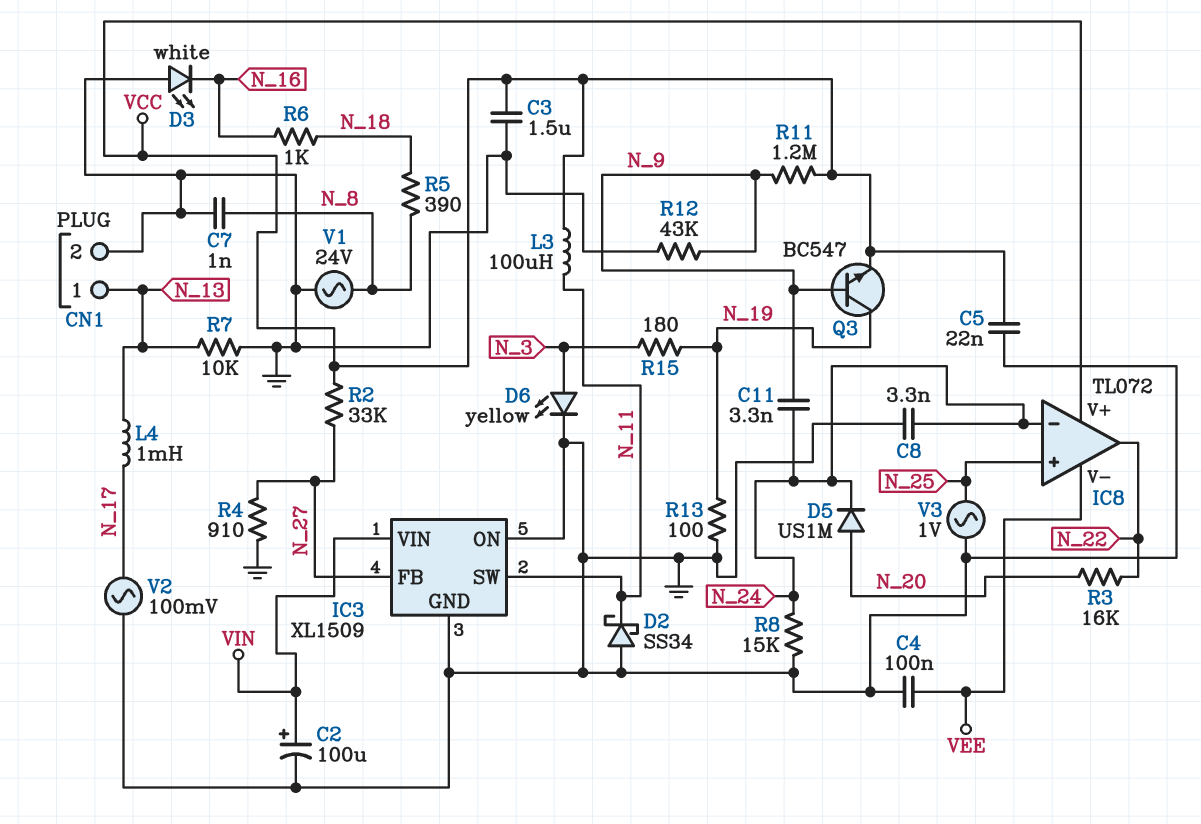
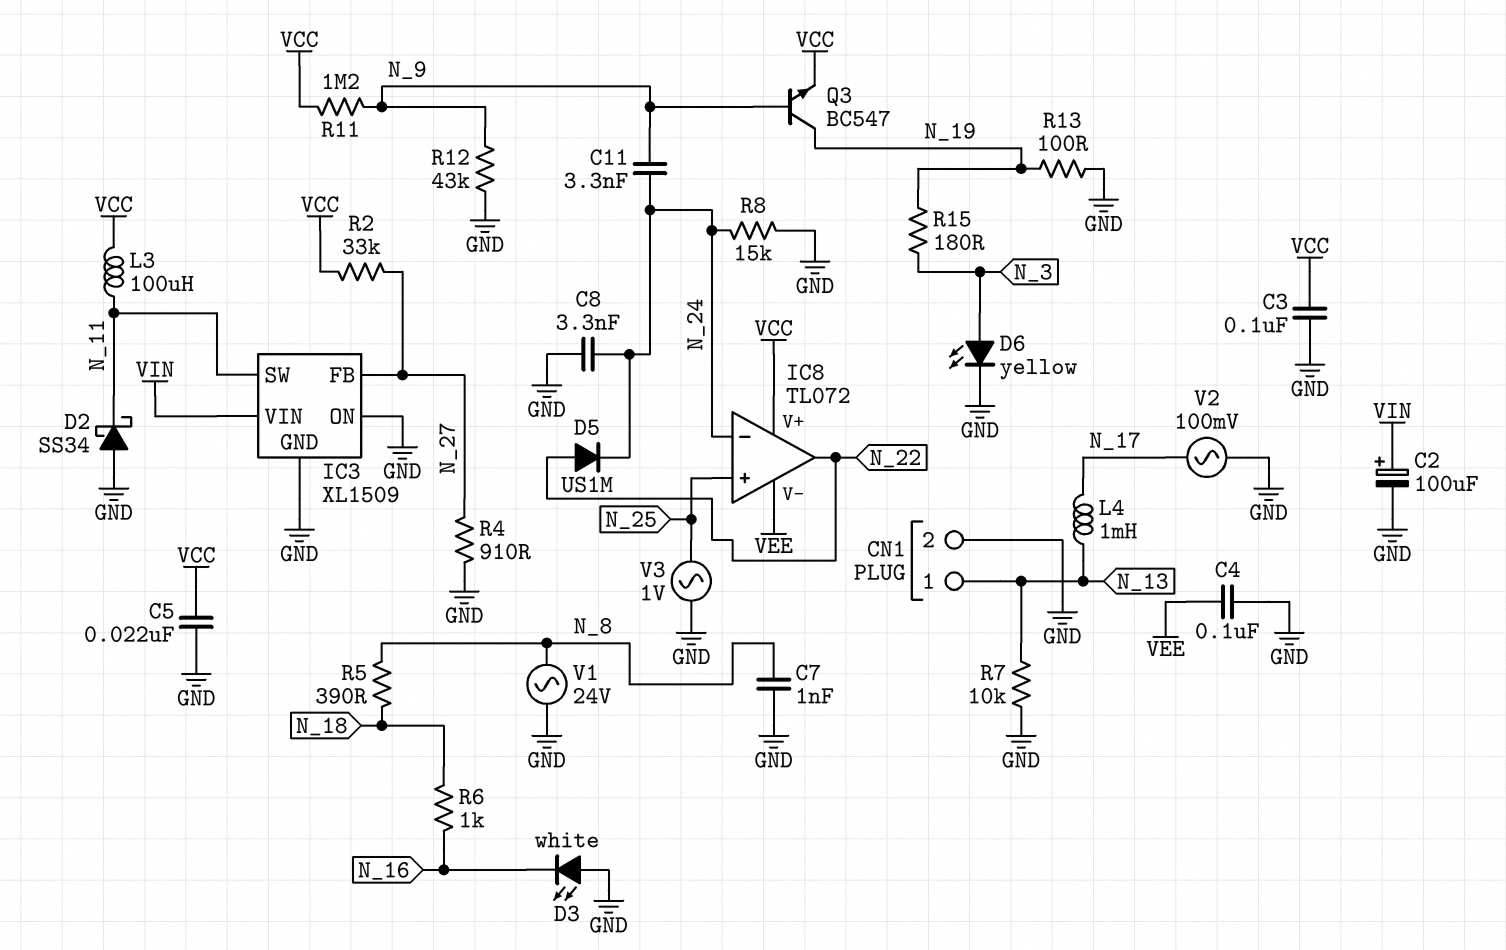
C3: 1.5uF (GND, VCC) -> 100nF (GND, VCC)
D5: diode US1M (A N_20, K N_24) -> diode US1M (A N_22, K N_24)
R3: 16k (N_20, N_22) -> none

